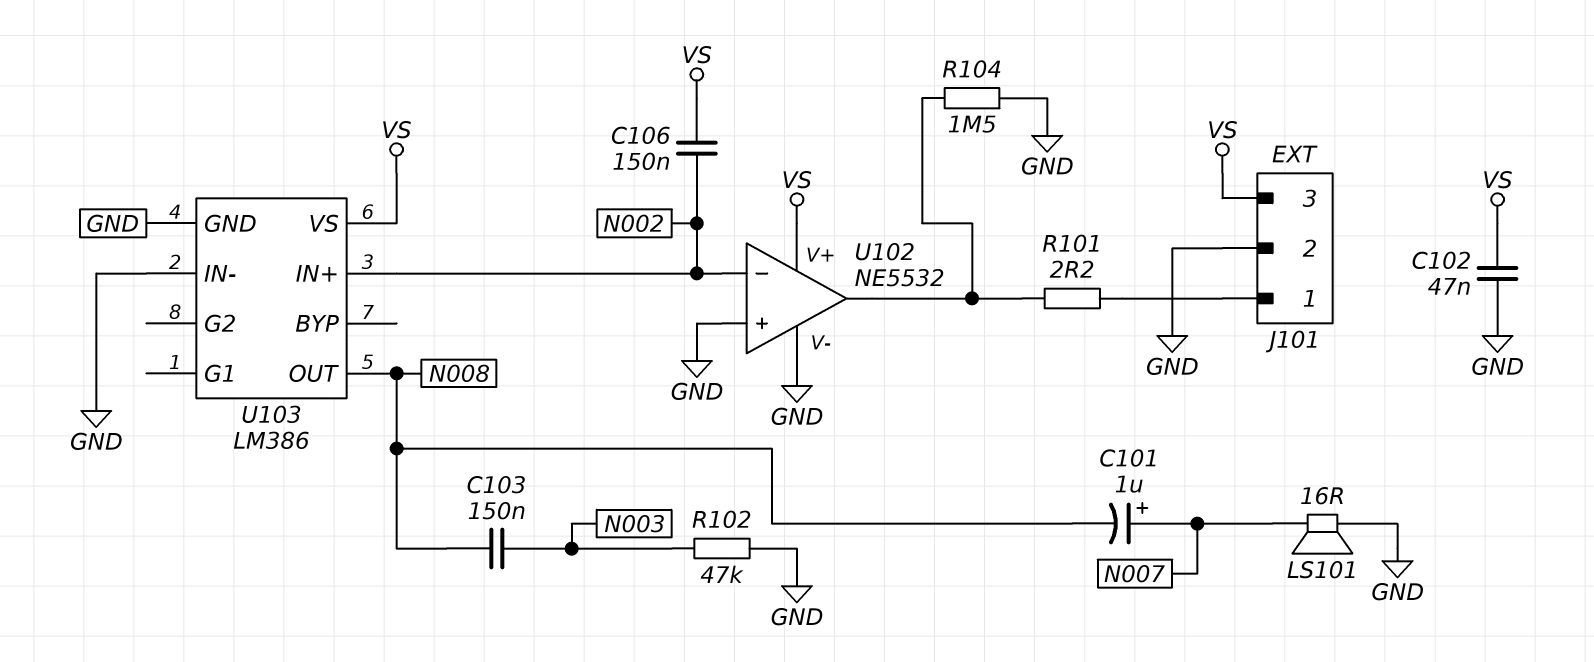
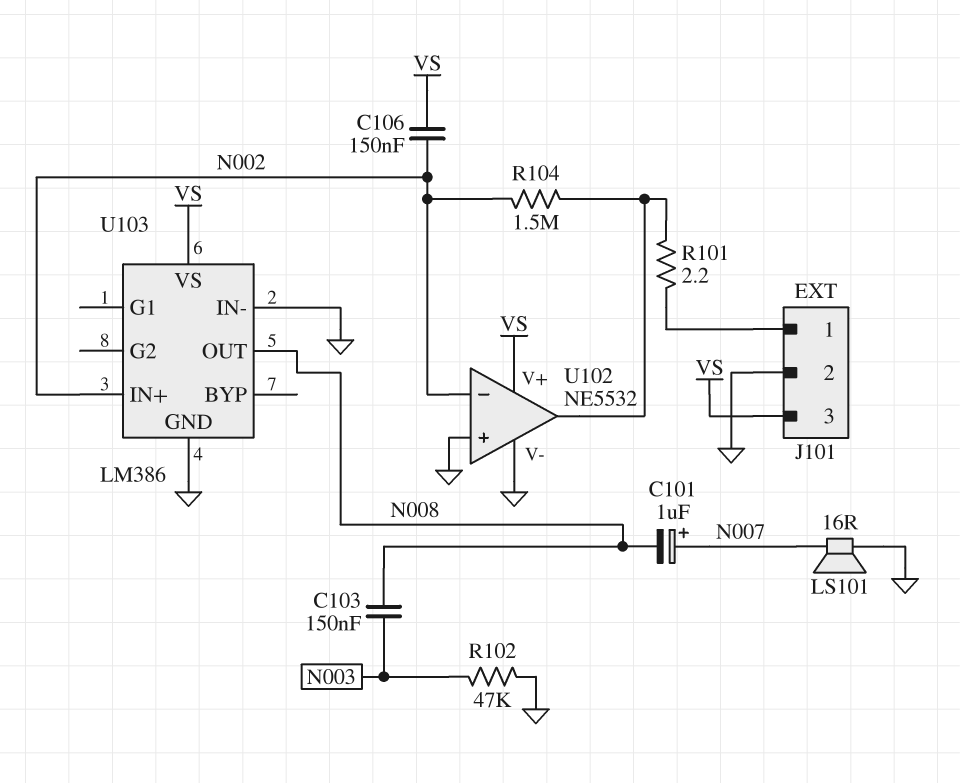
C102: 47nF (GND, VS) -> none
R104: 1.5M (GND, U102/out) -> 1.5M (N002, U102/out)

